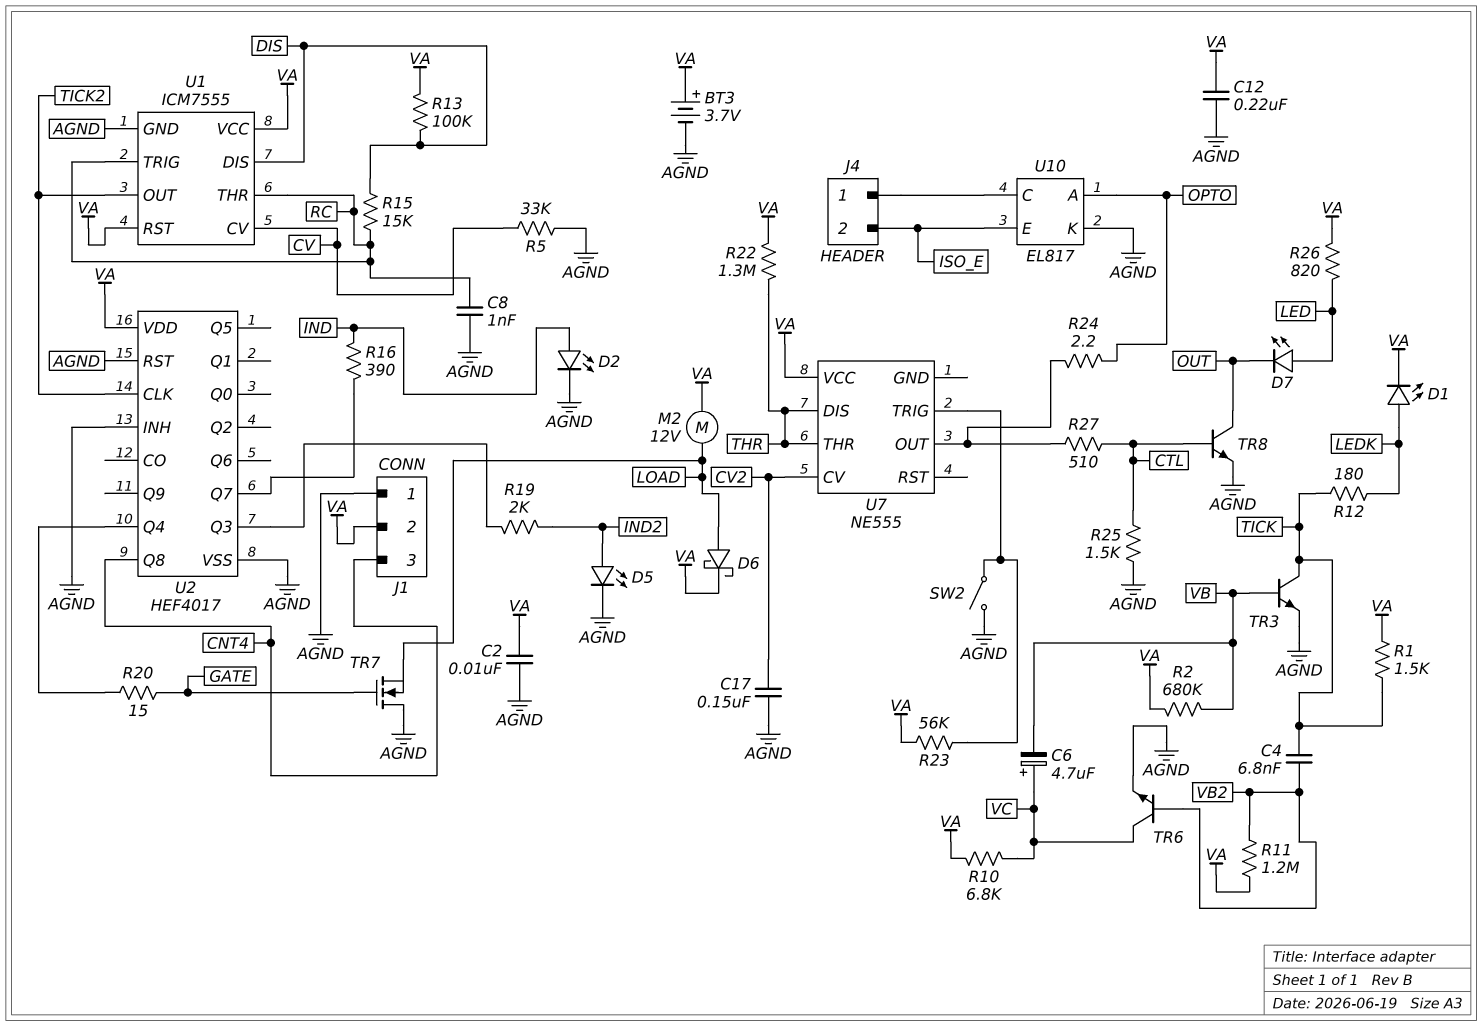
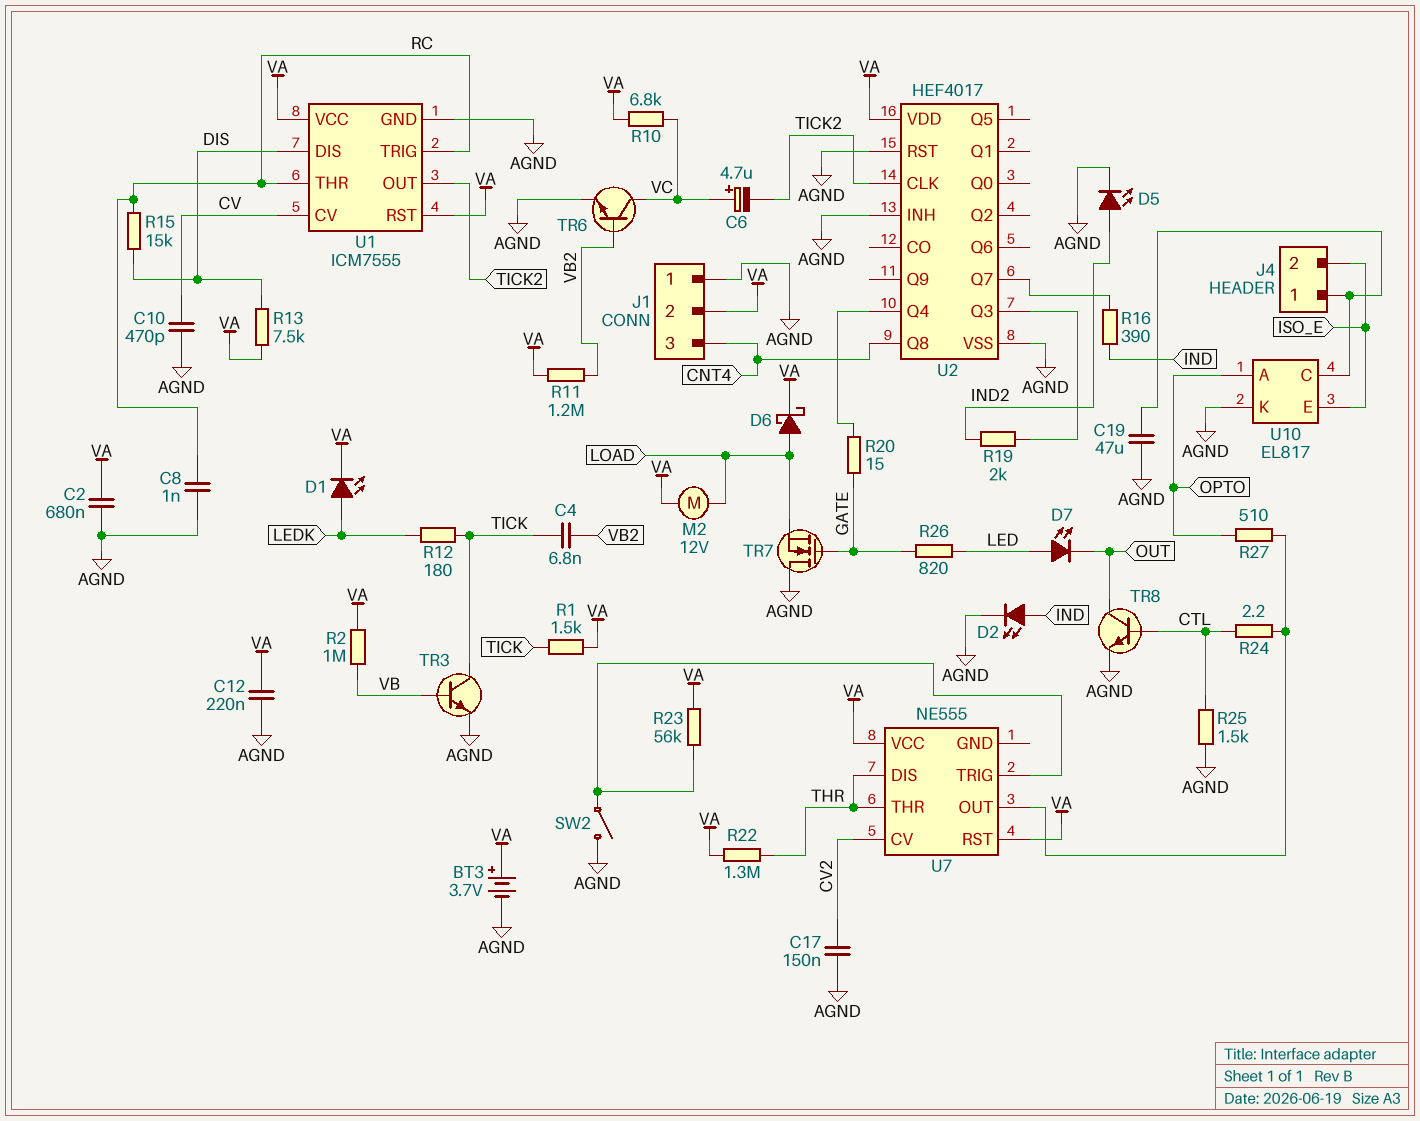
C2: 10nF (AGND, VA) -> 680nF (AGND, VA)
C6: 4.7uF (plus VC, minus VB) -> 4.7uF (plus VC, minus TICK2)
C10: none -> 470pF (AGND, CV)
C19: none -> 47uF (AGND, J4/1)
R2: 680k (VA, VB) -> 1M (VA, VB)
R5: 33k (AGND, CV) -> none
R13: 100k (DIS, VA) -> 7.5k (DIS, VA)
R24: 2.2 (OPTO, U7/OUT) -> 2.2 (CTL, U7/OUT)
R26: 820 (LED, VA) -> 820 (GATE, LED)
R27: 510 (CTL, U7/OUT) -> 510 (OPTO, U7/OUT)
U7 pin RST: none -> VA

